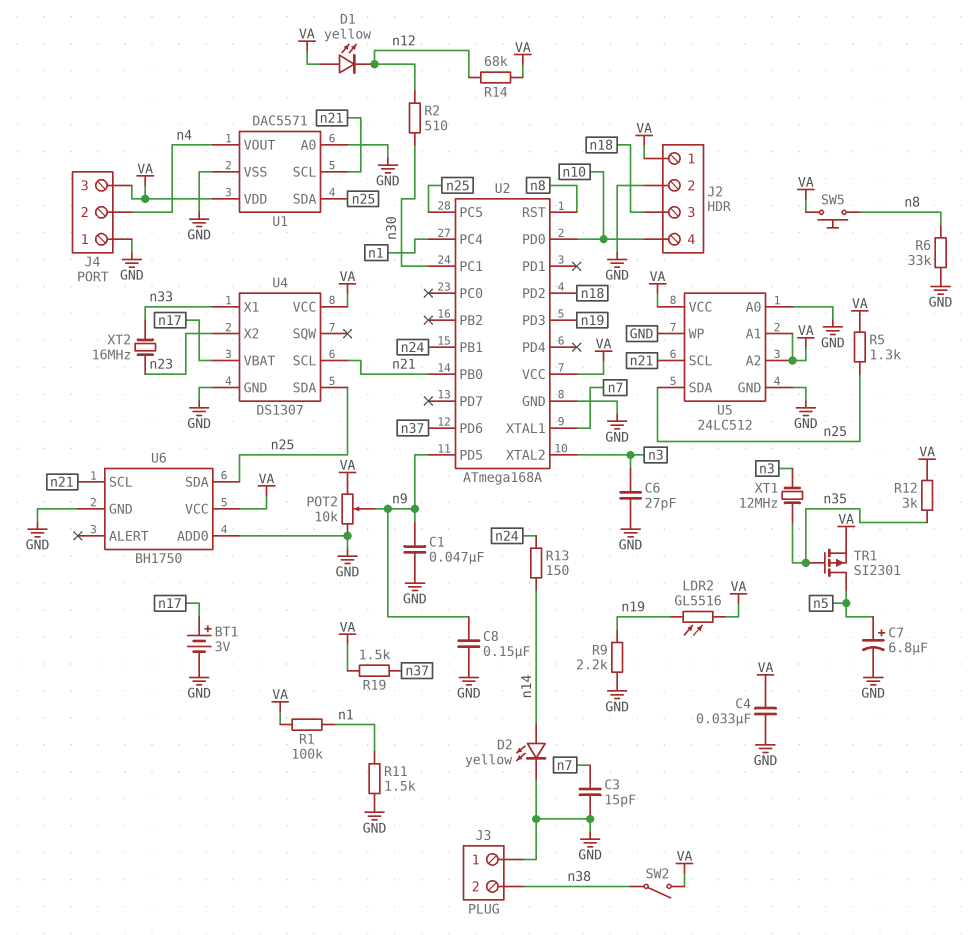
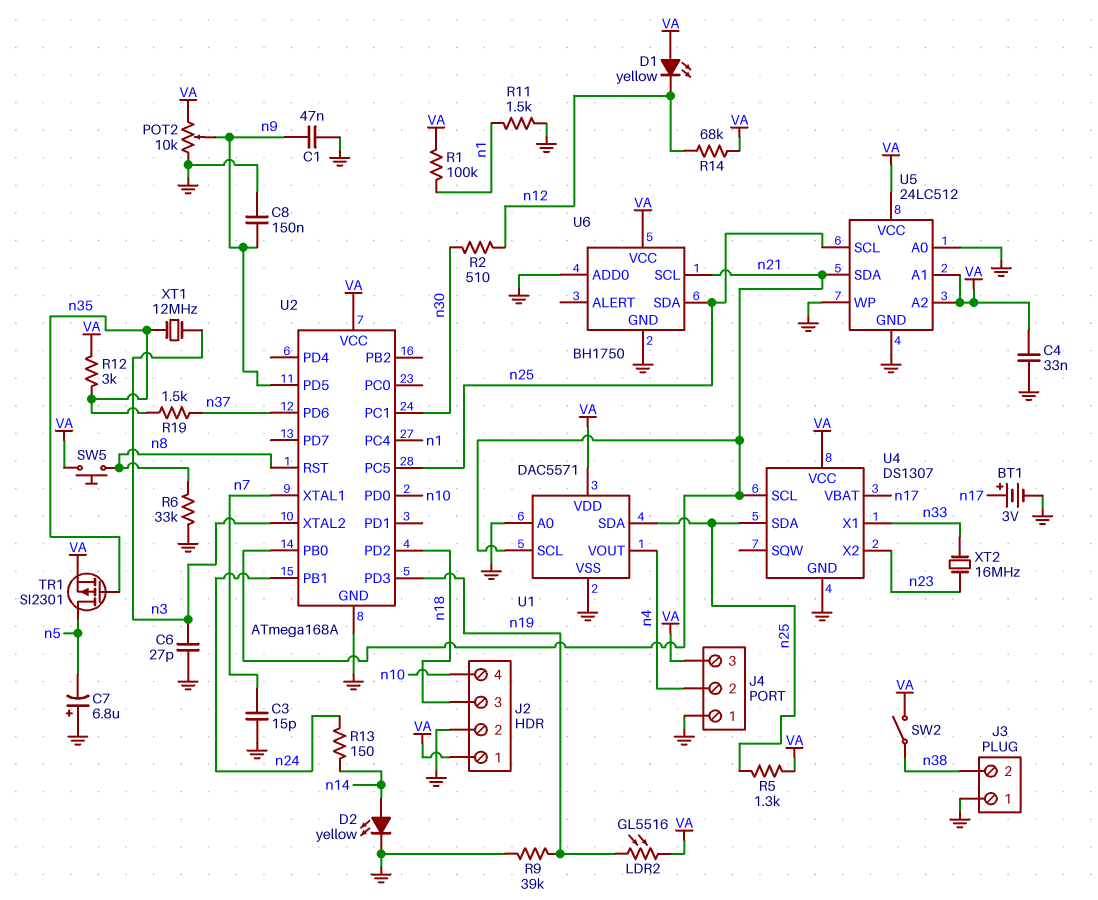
C7: 6.8uF (plus n5, minus GND) -> 6.8uF (plus GND, minus n5)
R9: 2.2k (GND, n19) -> 39k (GND, n19)
R19: 1.5k (VA, n37) -> 1.5k (n35, n37)
U5 pin SCL: n21 -> n25
U5 pin SDA: n25 -> n21

